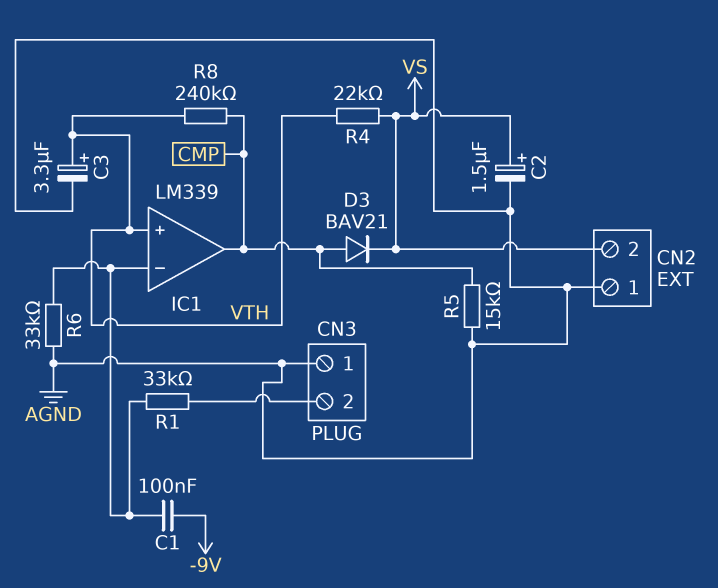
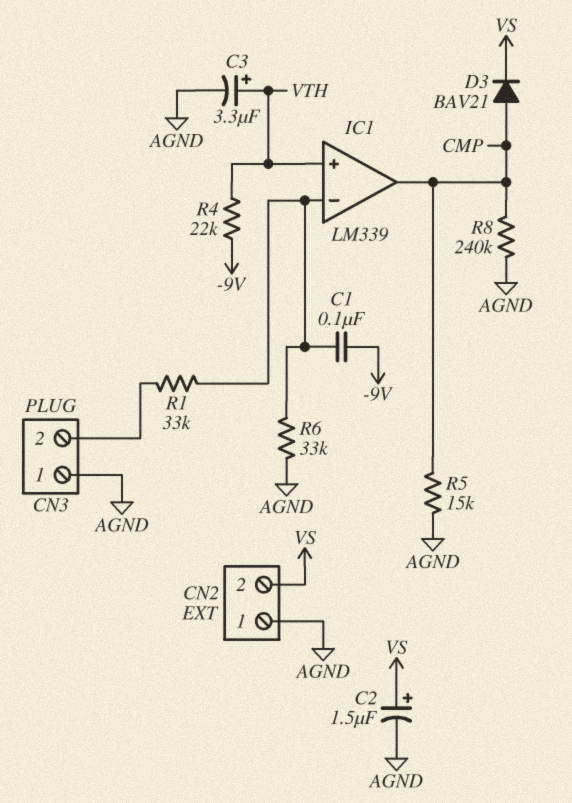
R4: 22k (VS, VTH) -> 22k (-9V, VTH)
R8: 240k (CMP, VTH) -> 240k (AGND, CMP)

